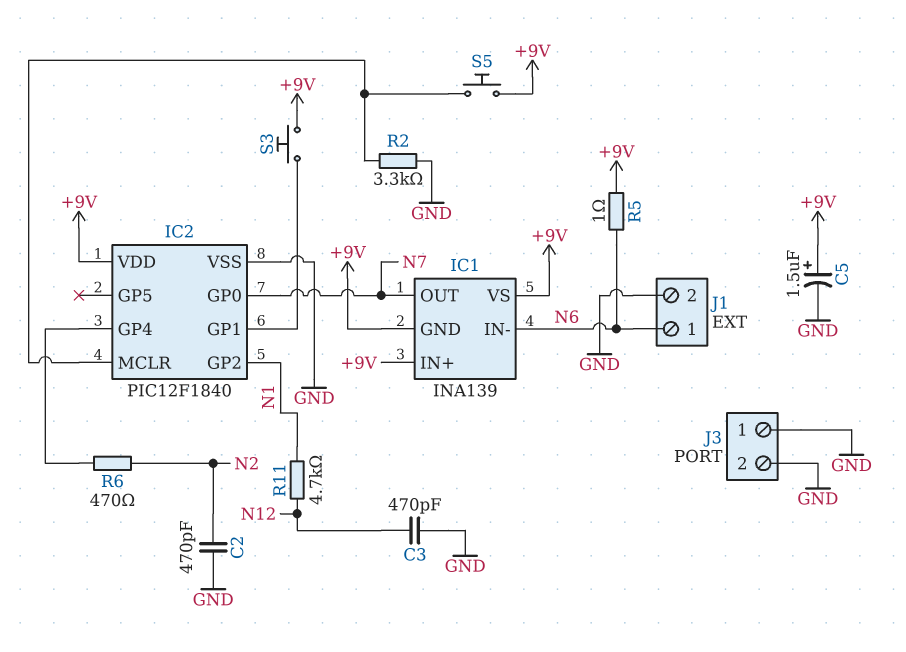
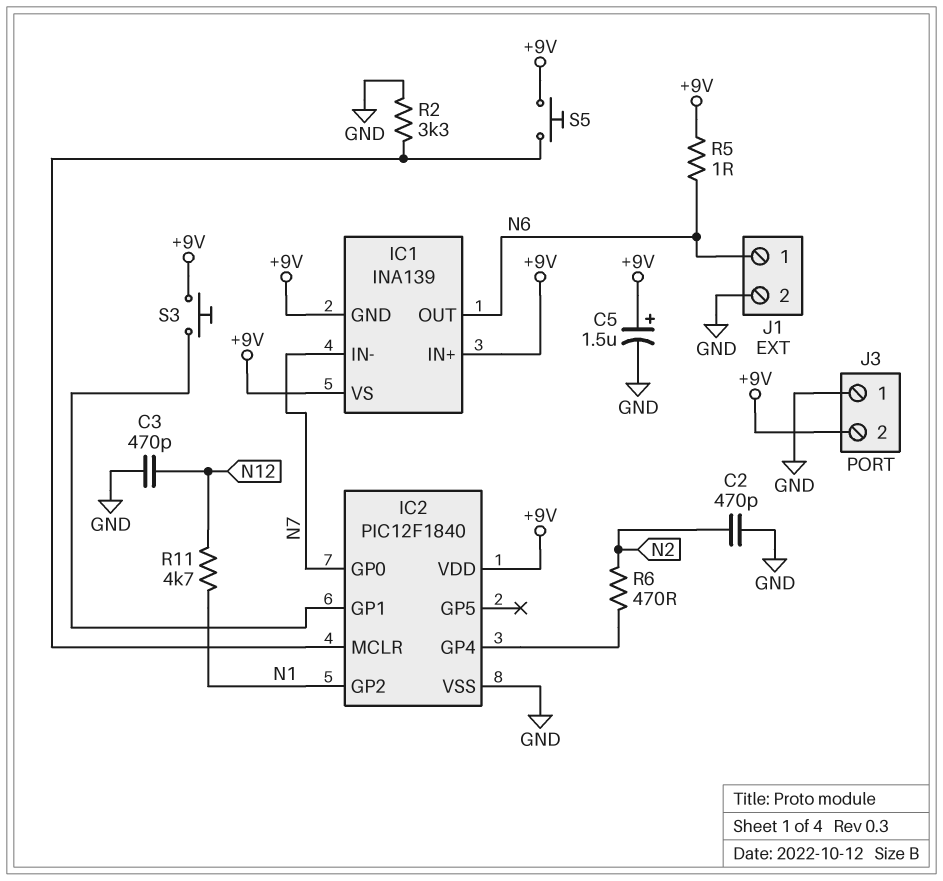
IC1 pin IN-: N6 -> N7
IC1 pin OUT: N7 -> N6
J3 pin 2: GND -> +9V

